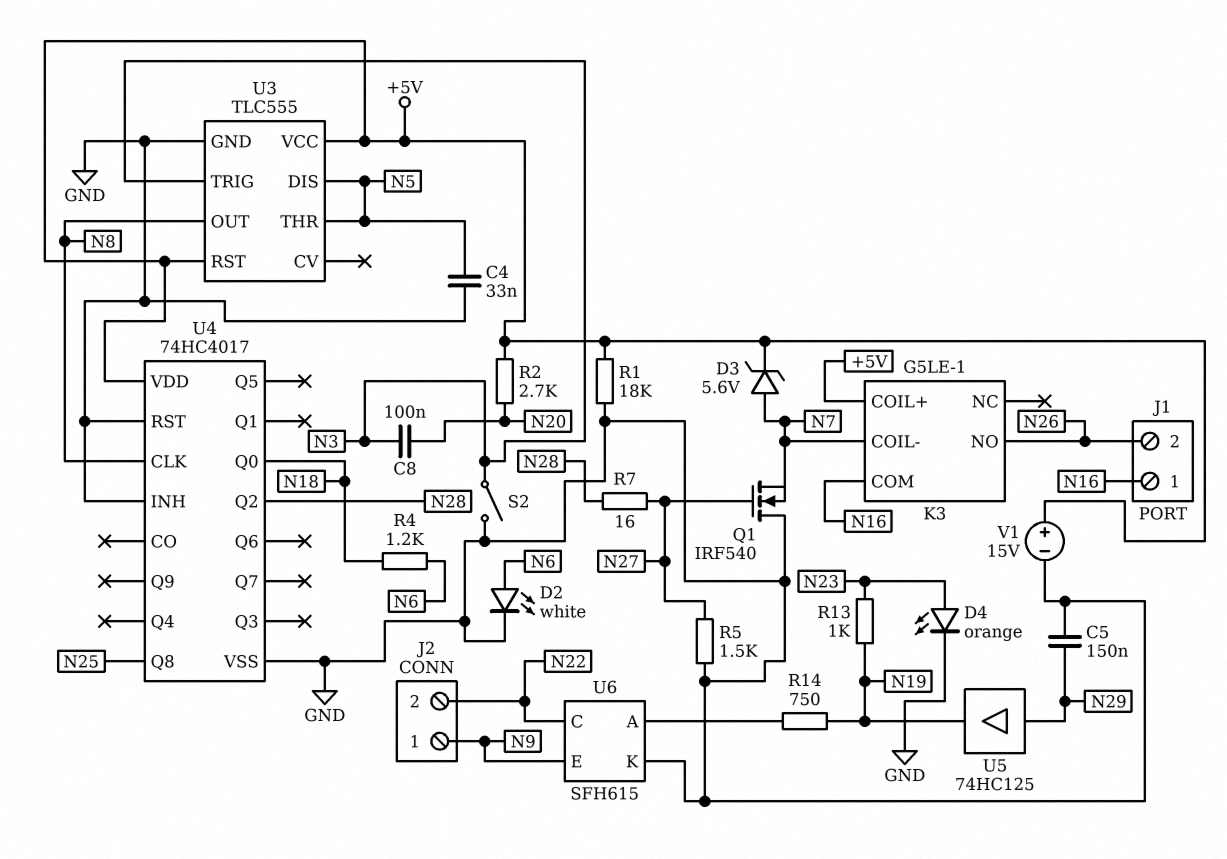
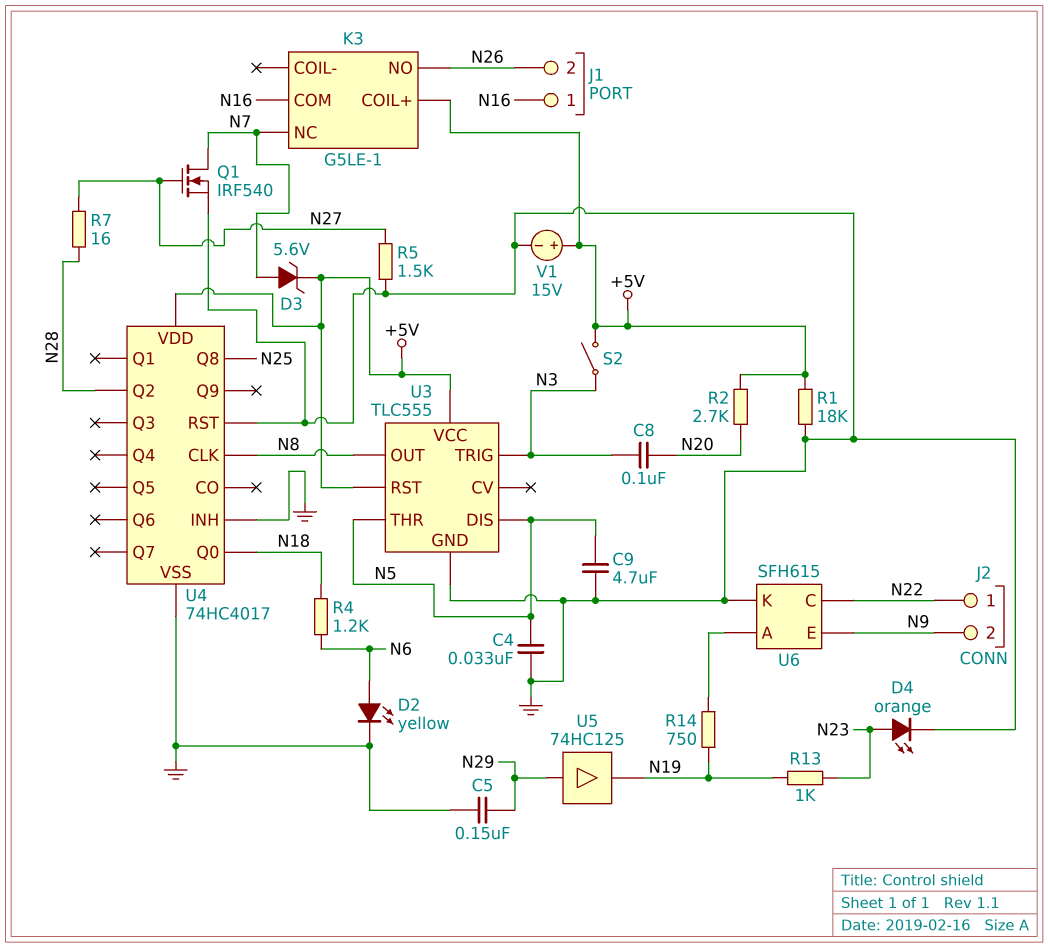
C9: none -> 4.7uF (GND, N5)
D2: LED white (A N6, K GND) -> LED yellow (A N6, K GND)
J2 pin 1: N9 -> N22
J2 pin 2: N22 -> N9
K3 pin COIL-: N7 -> none
K3 pin NC: none -> N7
Q1: NMOS IRF540 (G N27, D GND, S N7) -> NMOS IRF540 (G N27, D N7, S GND)
S2: switch (GND, N3) -> switch (+5V, N3)

